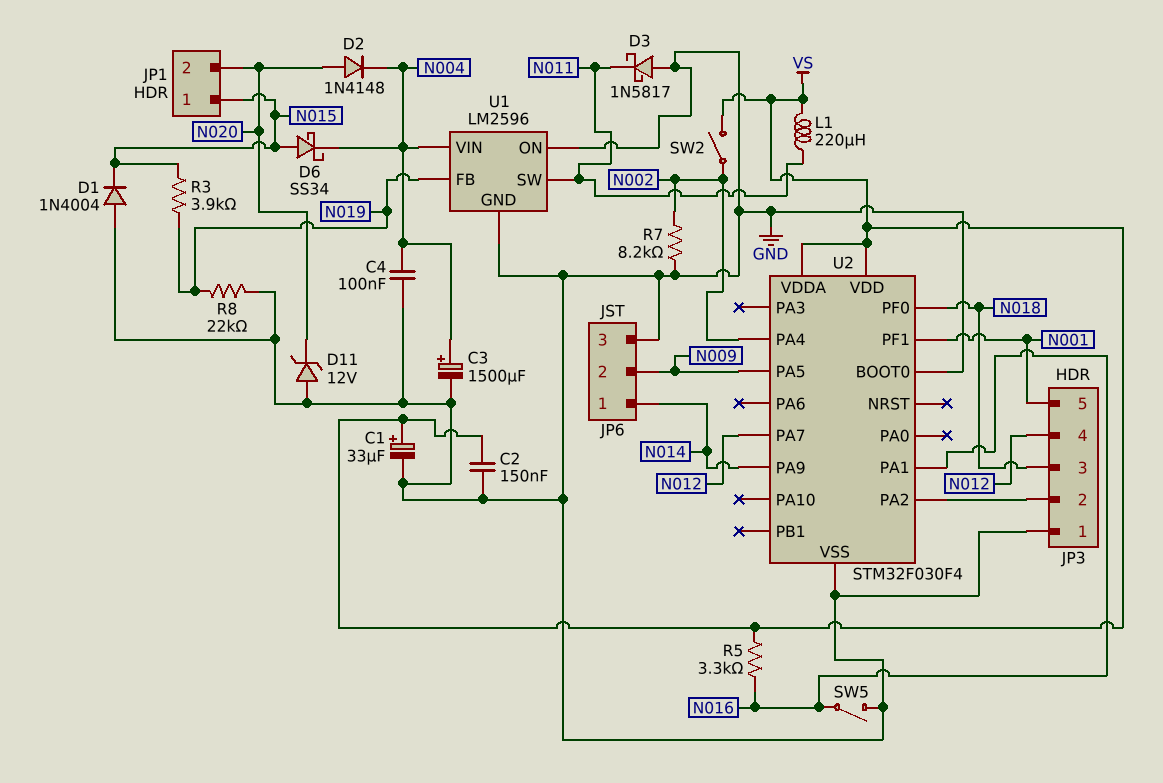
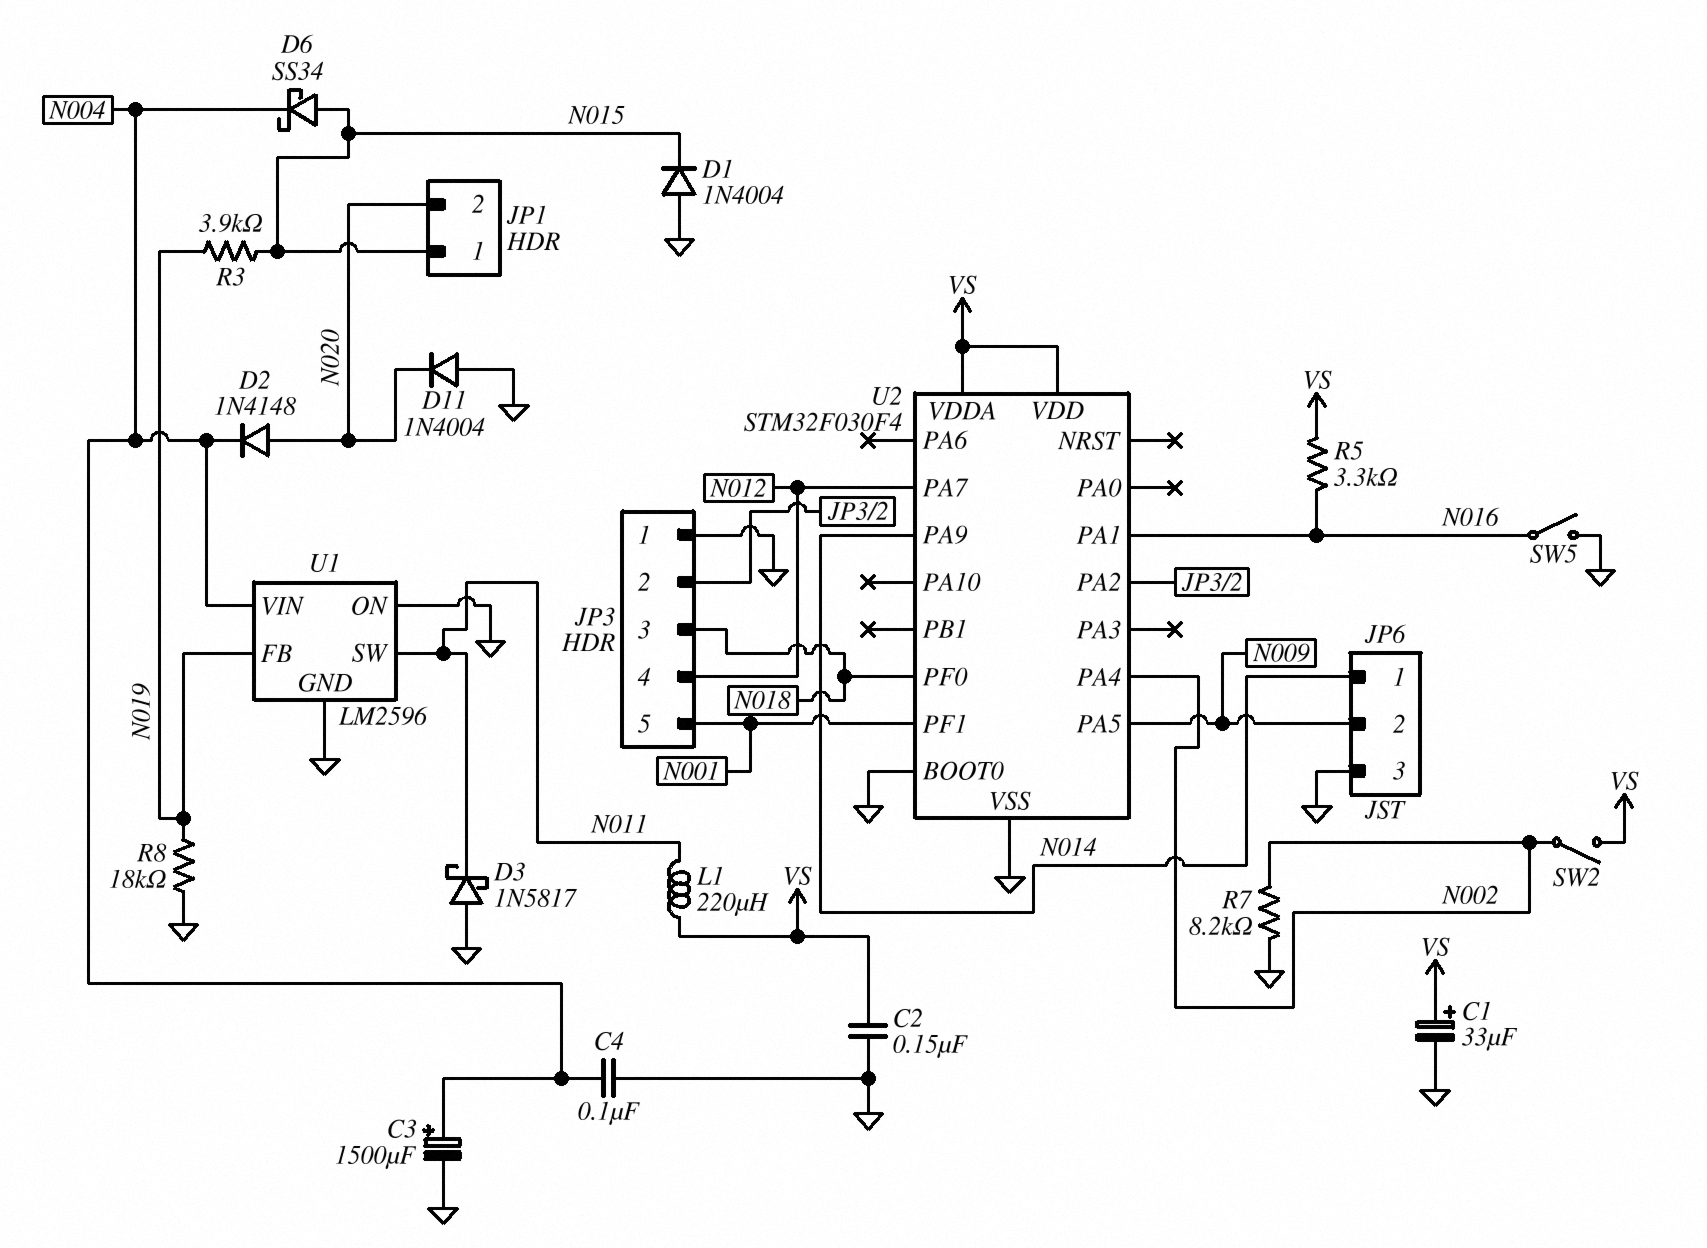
D11: zener 12V (A GND, K N020) -> diode 1N4004 (A GND, K N020)
R8: 22k (GND, N019) -> 18k (GND, N019)

